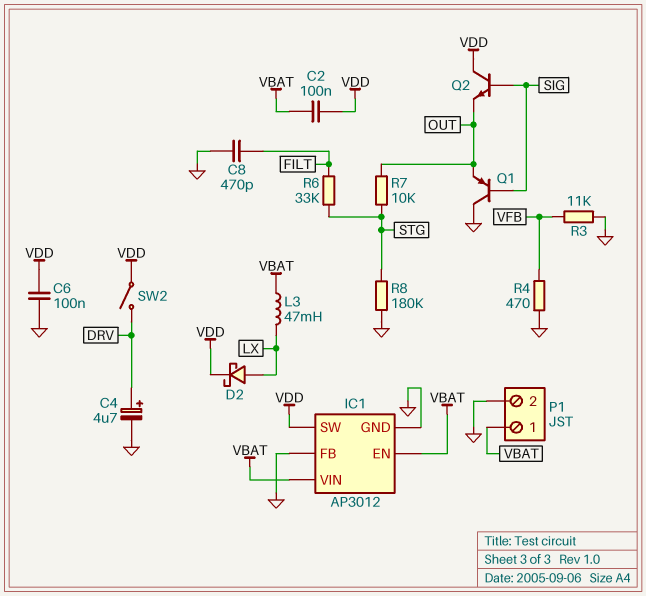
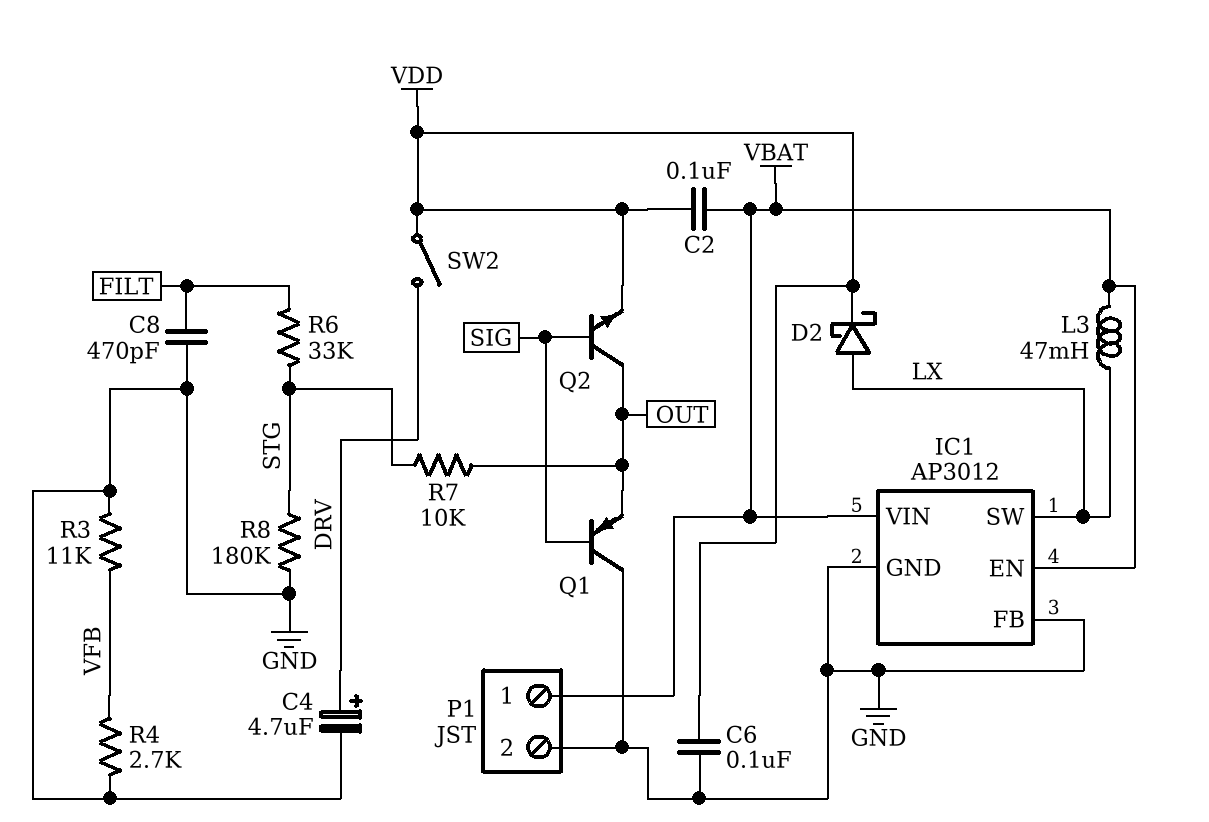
IC1 pin SW: VDD -> LX
Q2: NPN (B SIG, C VDD, E OUT) -> NPN (B SIG, C OUT, E VDD)
R4: 470 (GND, VFB) -> 2.7k (GND, VFB)

